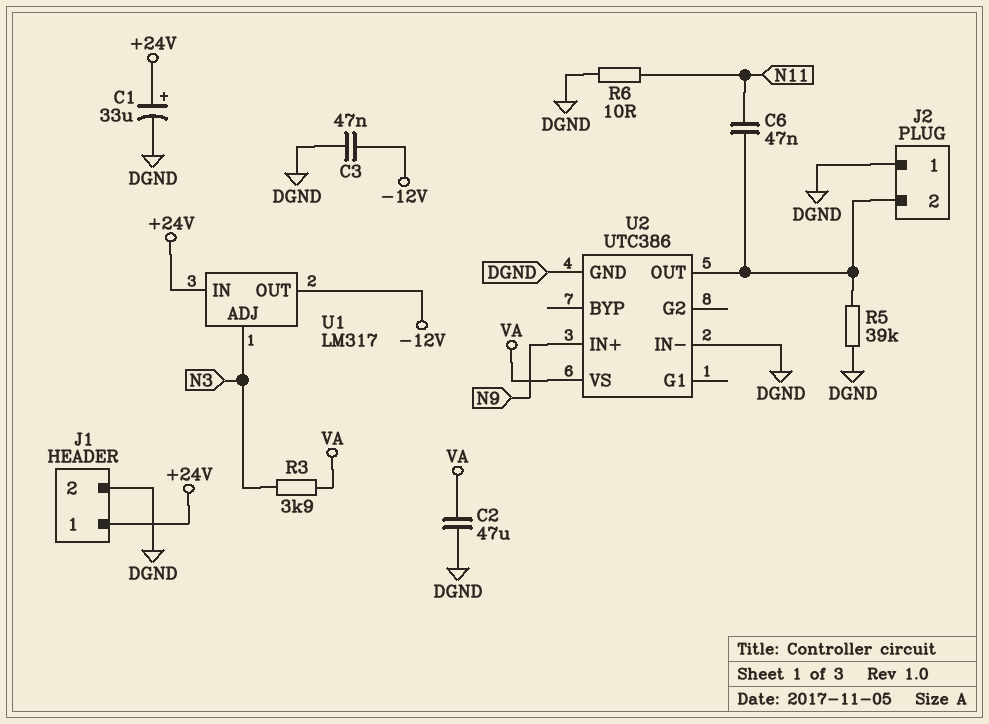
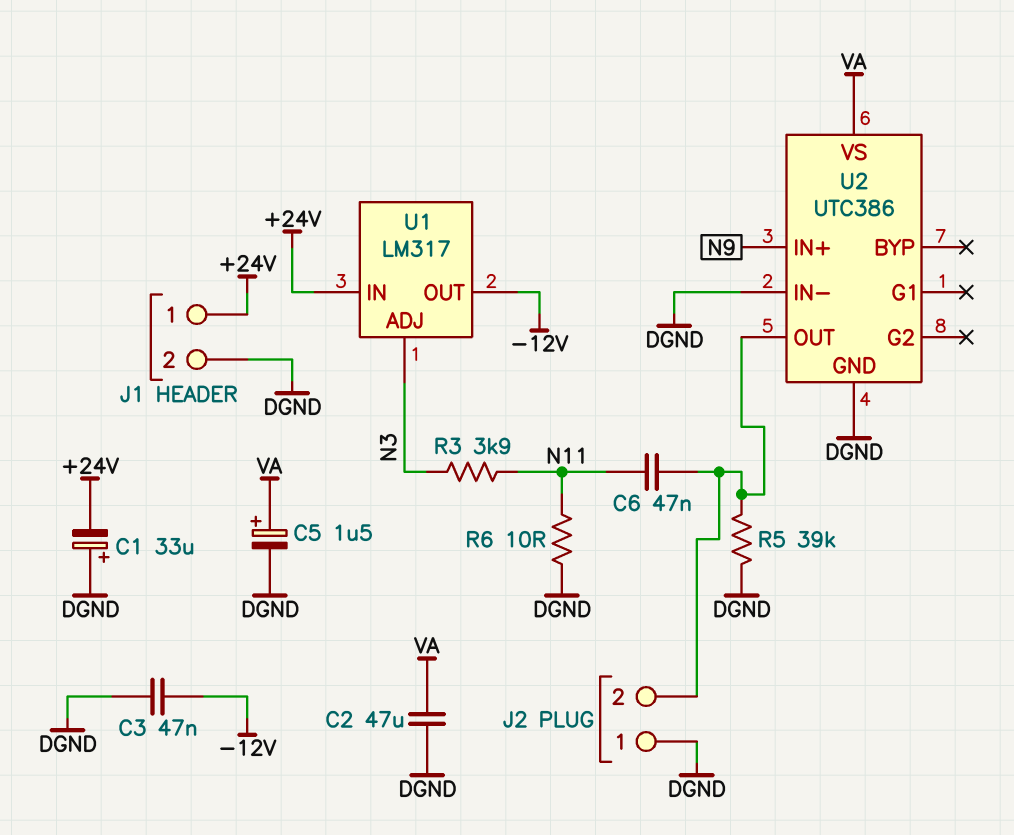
C1: 33uF (plus +24V, minus DGND) -> 33uF (plus DGND, minus +24V)
C5: none -> 1.5uF (plus VA, minus DGND)
R3: 3.9k (N3, VA) -> 3.9k (N3, N11)

